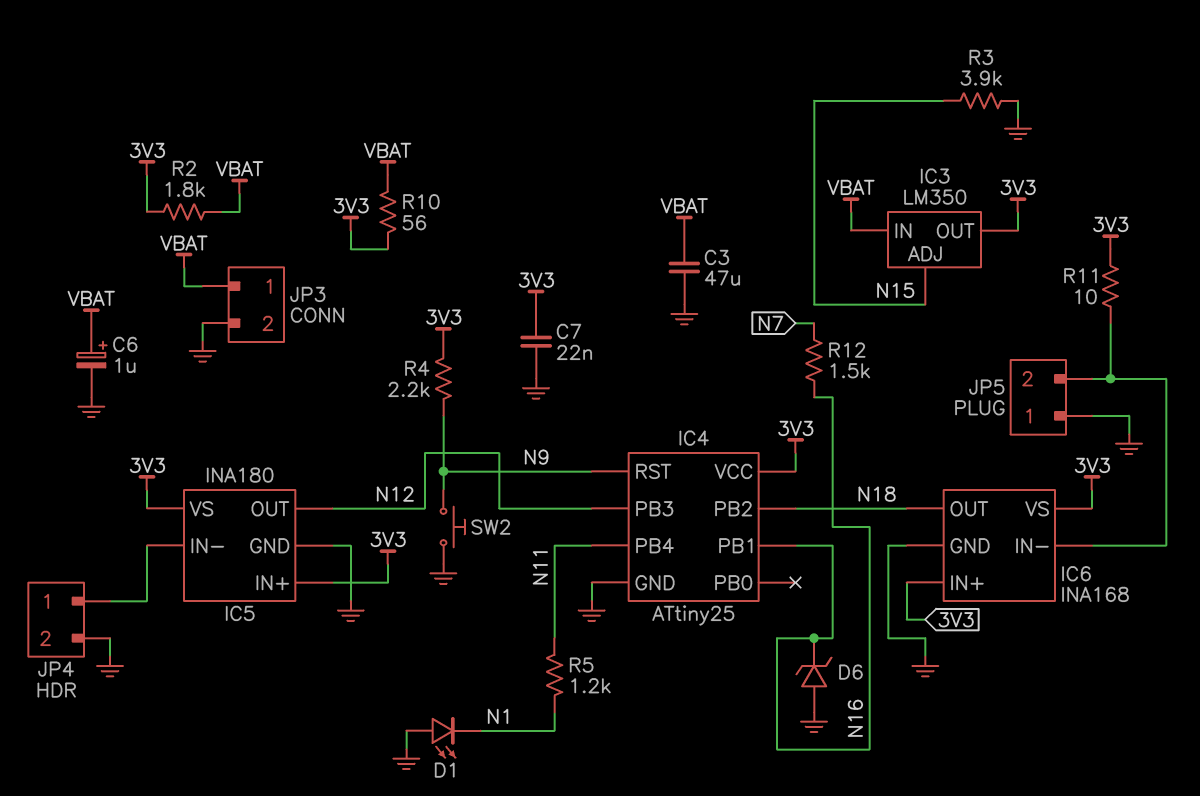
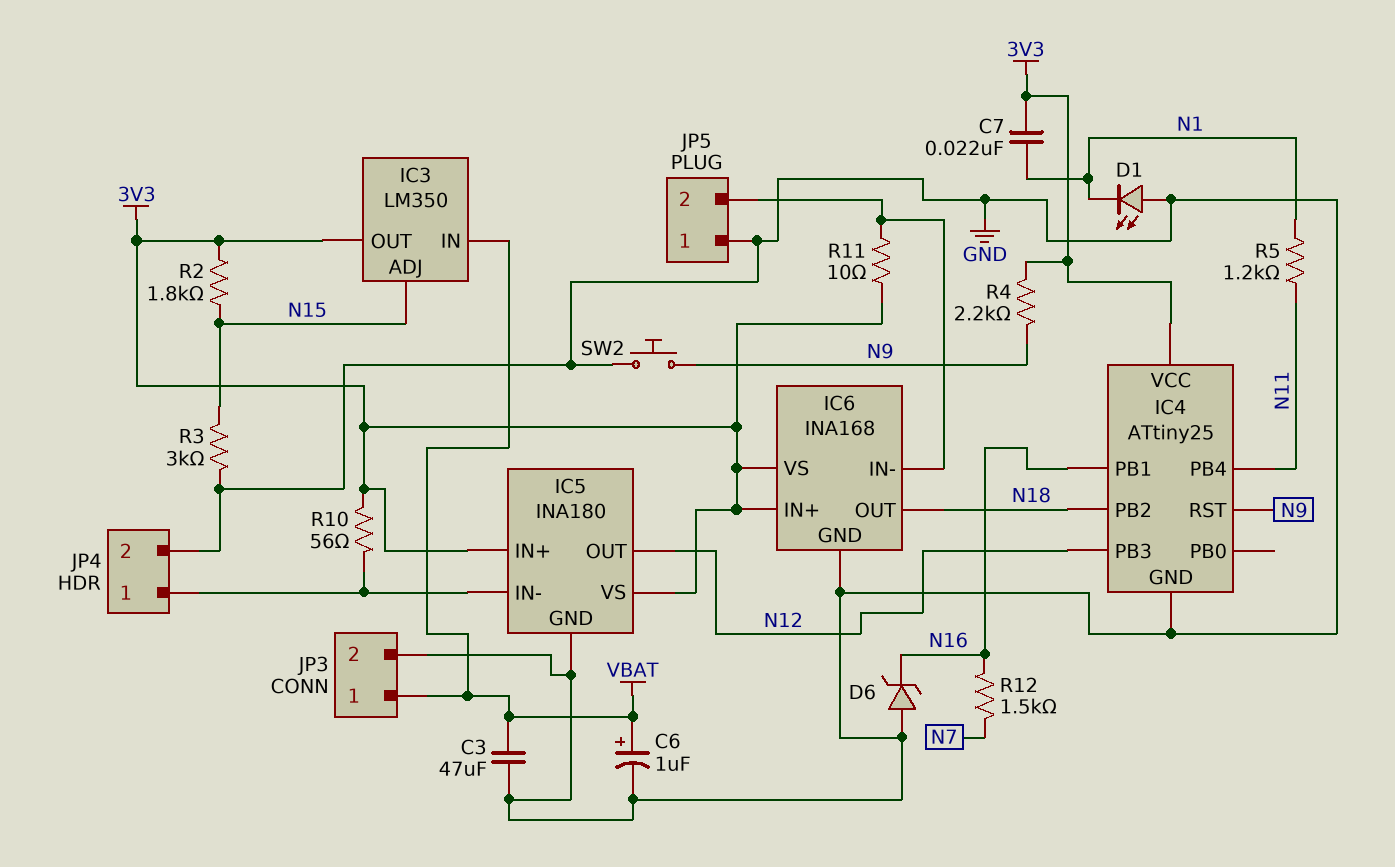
C7: 22nF (3V3, GND) -> 22nF (3V3, N1)
R2: 1.8k (3V3, VBAT) -> 1.8k (3V3, N15)
R3: 3.9k (GND, N15) -> 3k (GND, N15)
R10: 56 (3V3, VBAT) -> 56 (3V3, IC5/IN-)

